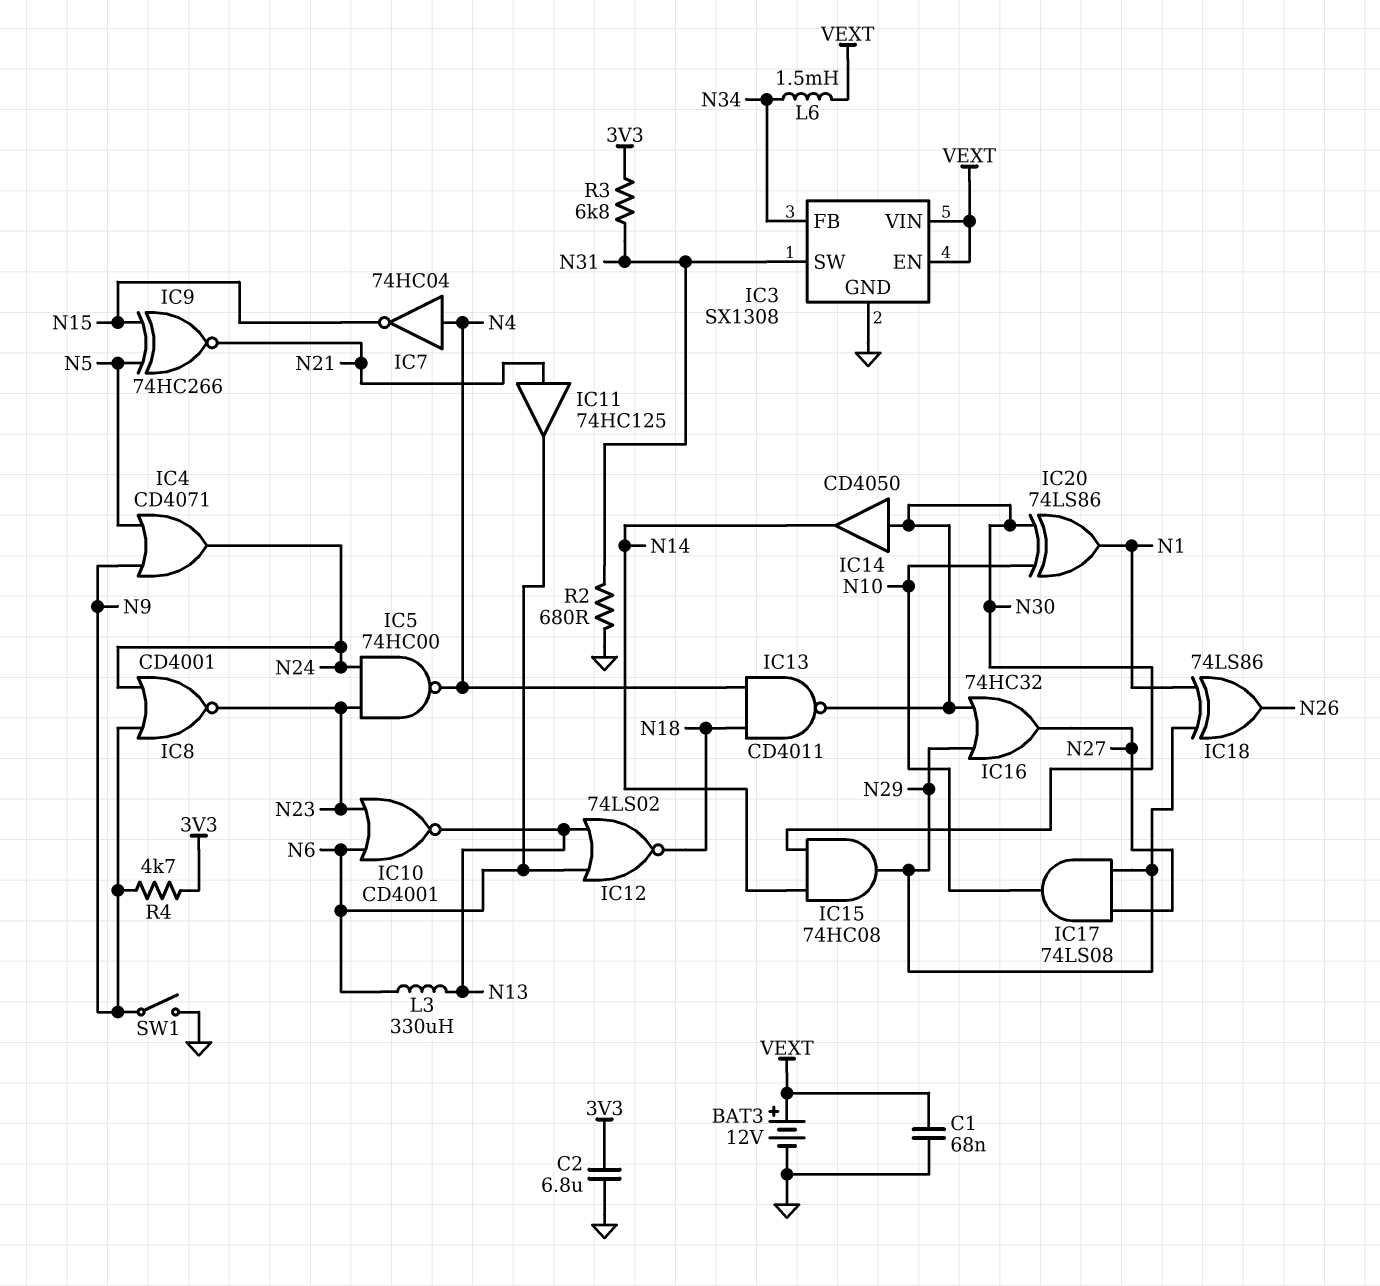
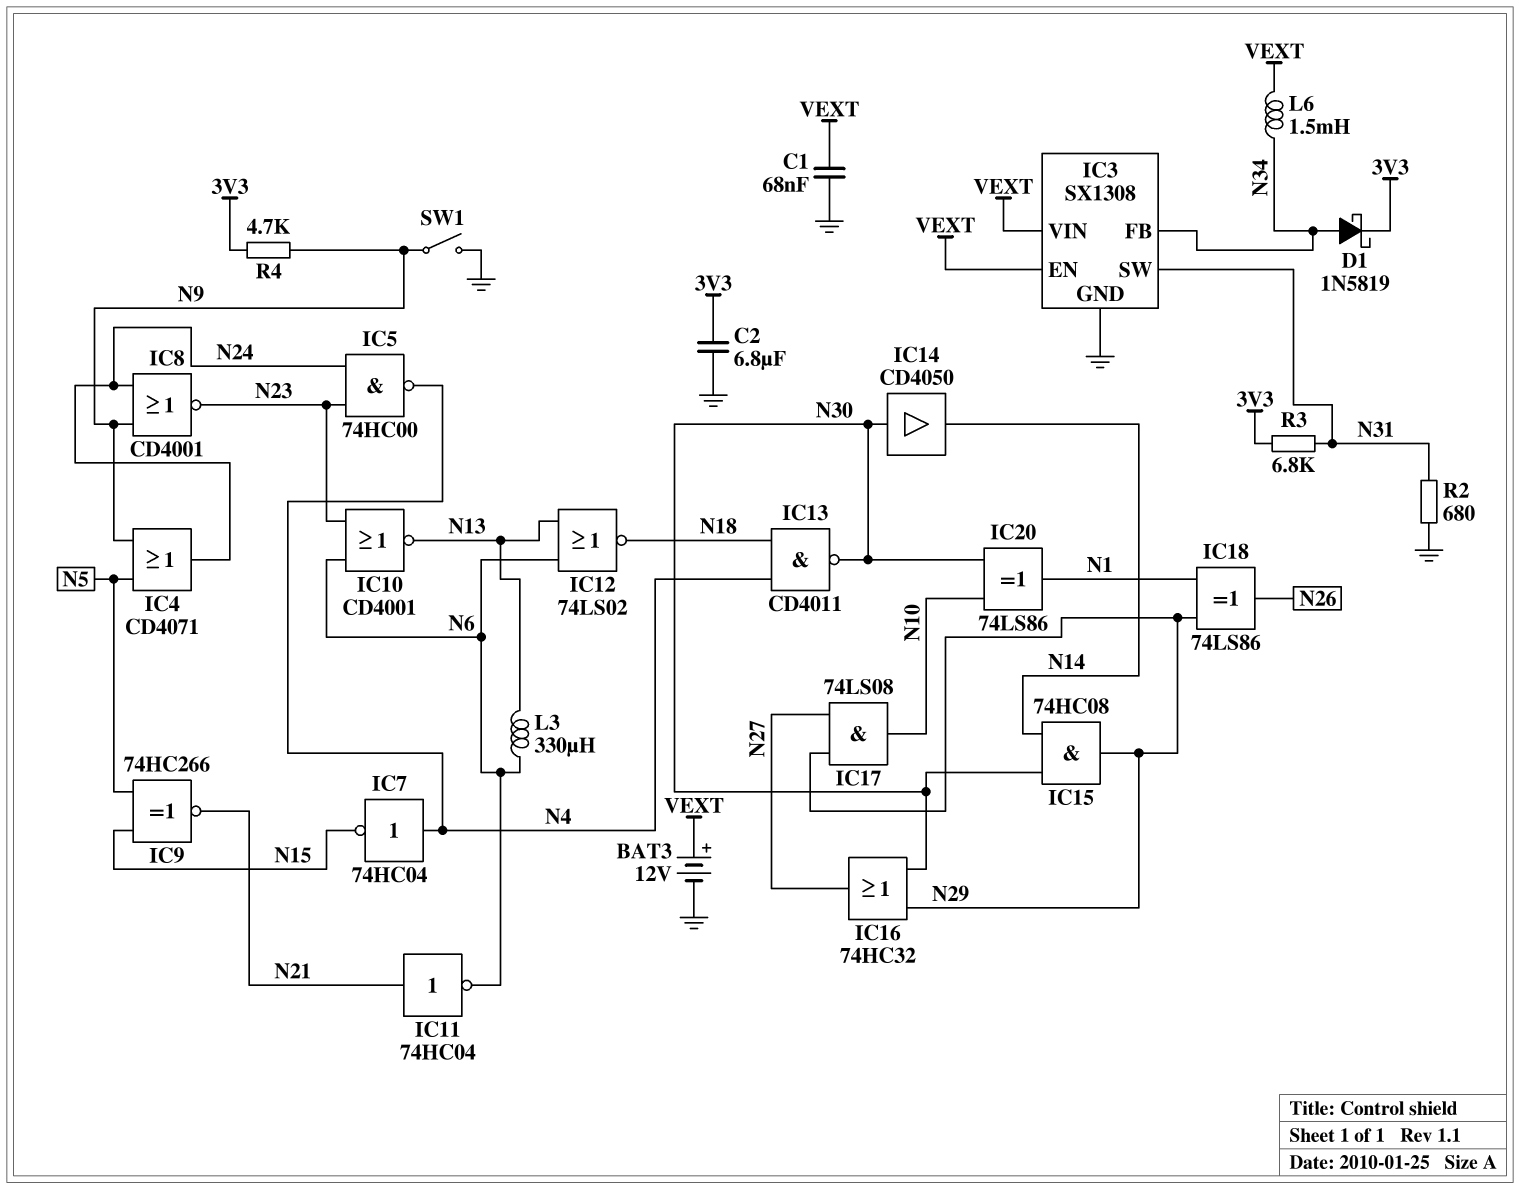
D1: none -> schottky 1N5819 (A N34, K 3V3)
IC11: buffer 74HC125 (in N21, out N6) -> NOT 74HC04 (in N21, out N6)

